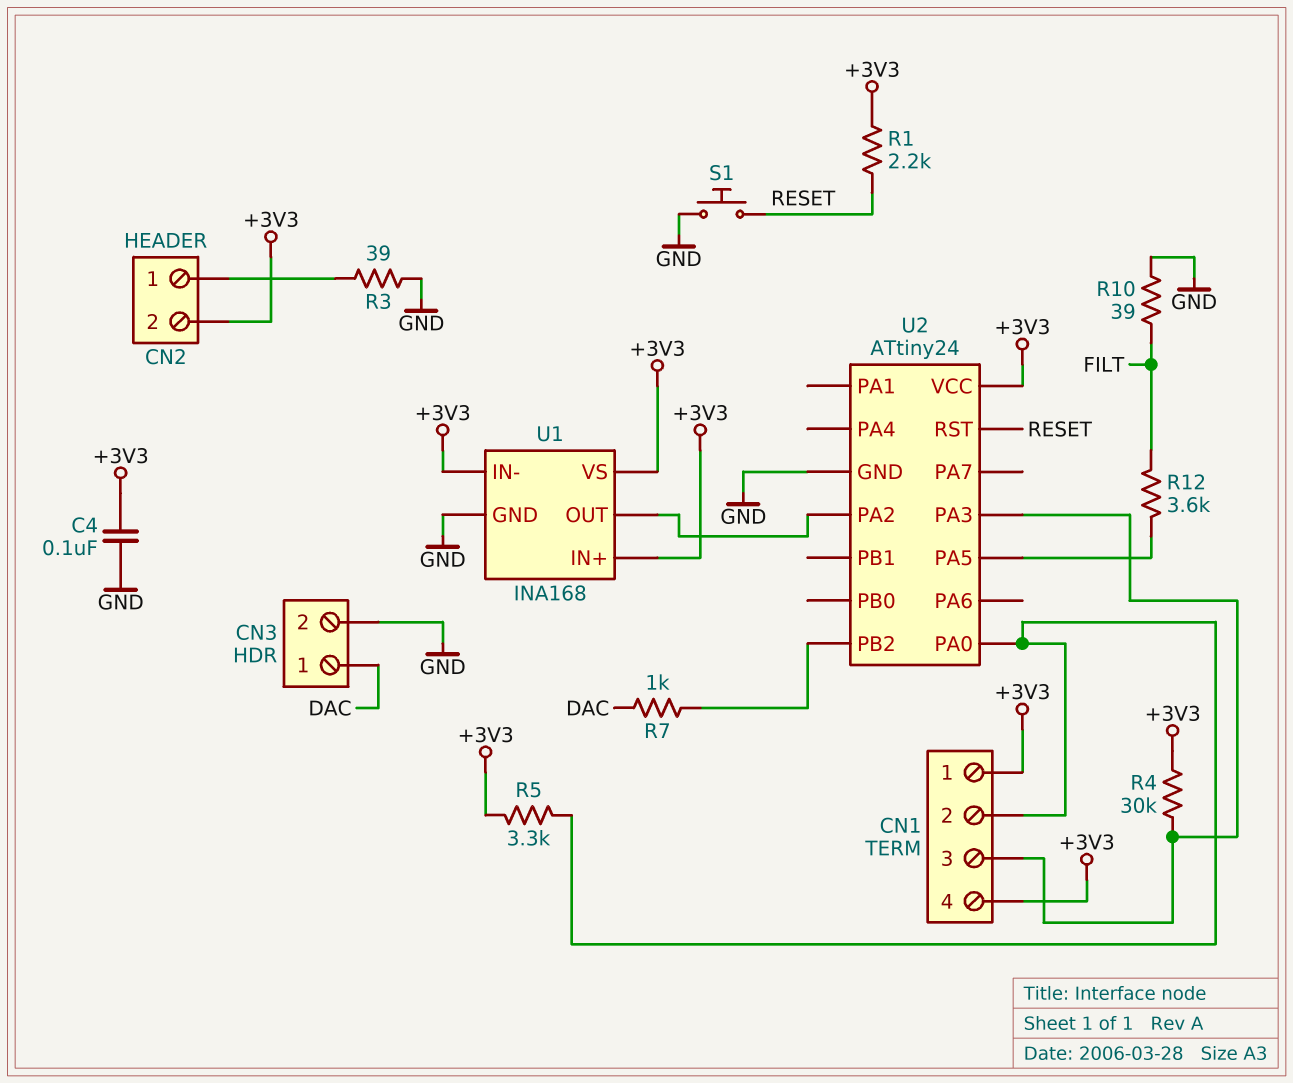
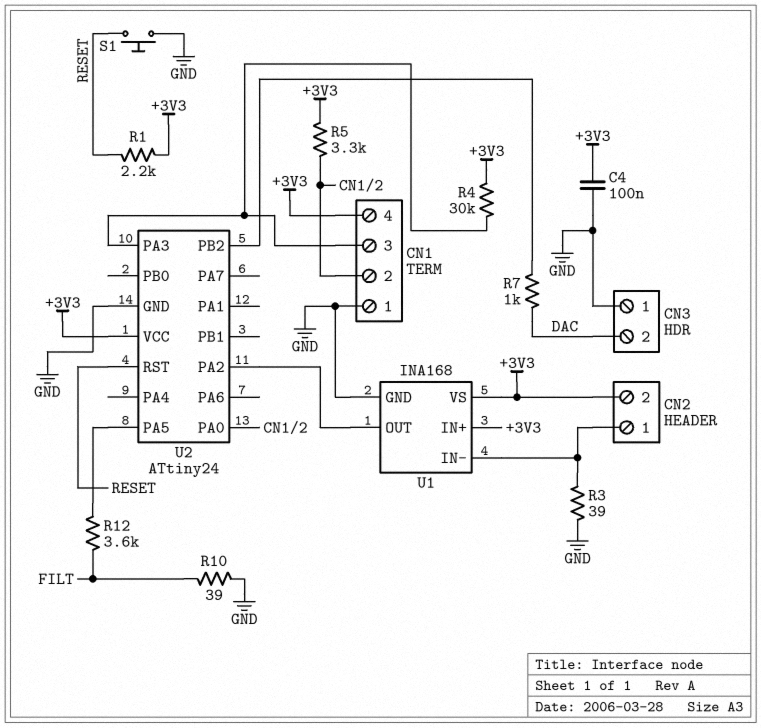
CN1 pin 1: +3V3 -> GND
CN3 pin 1: DAC -> GND
CN3 pin 2: GND -> DAC
U1 pin IN-: +3V3 -> CN2/1

